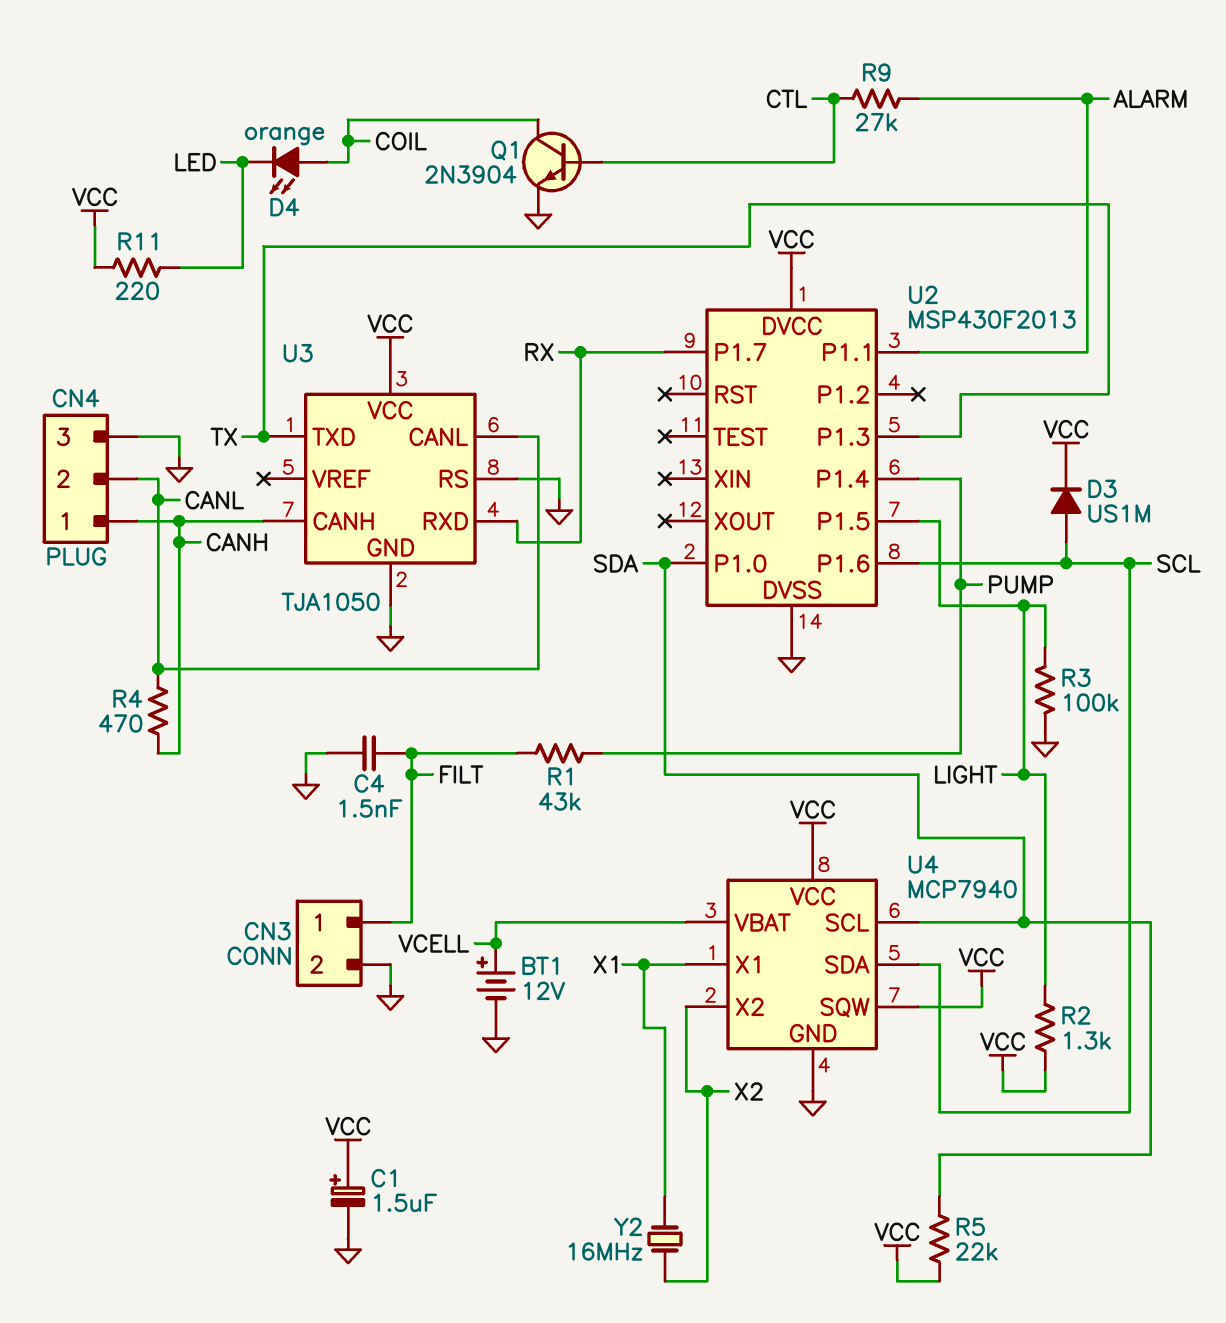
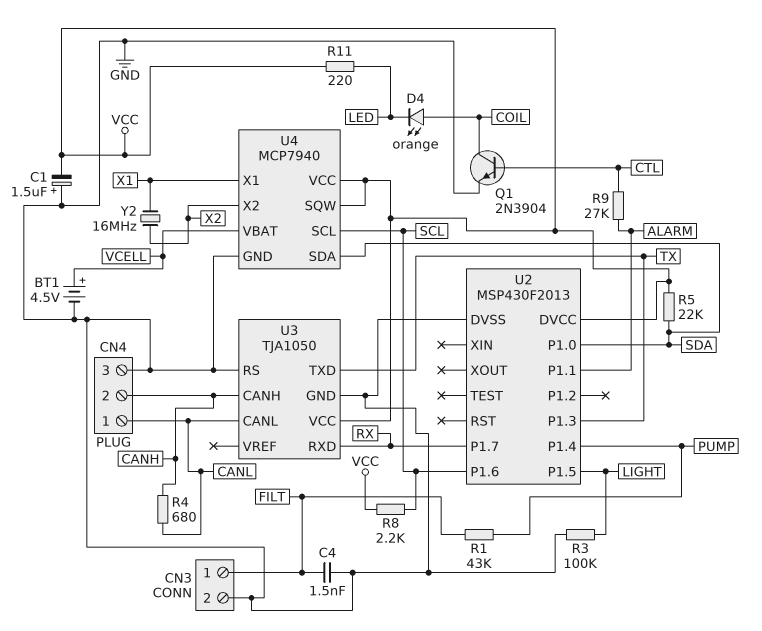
BT1: 12V (plus VCELL, minus GND) -> 4.5V (plus VCELL, minus GND)
C1: 1.5uF (plus VCC, minus GND) -> 1.5uF (plus GND, minus VCC)
CN4 pin 1: CANH -> CANL
CN4 pin 2: CANL -> CANH
D3: diode US1M (A SCL, K VCC) -> none
R2: 1.3k (LIGHT, VCC) -> none
R4: 470 (CANH, CANL) -> 680 (CANH, CANL)
R8: none -> 2.2k (SCL, VCC)
U4 pin SCL: SDA -> SCL
U4 pin SDA: SCL -> SDA

